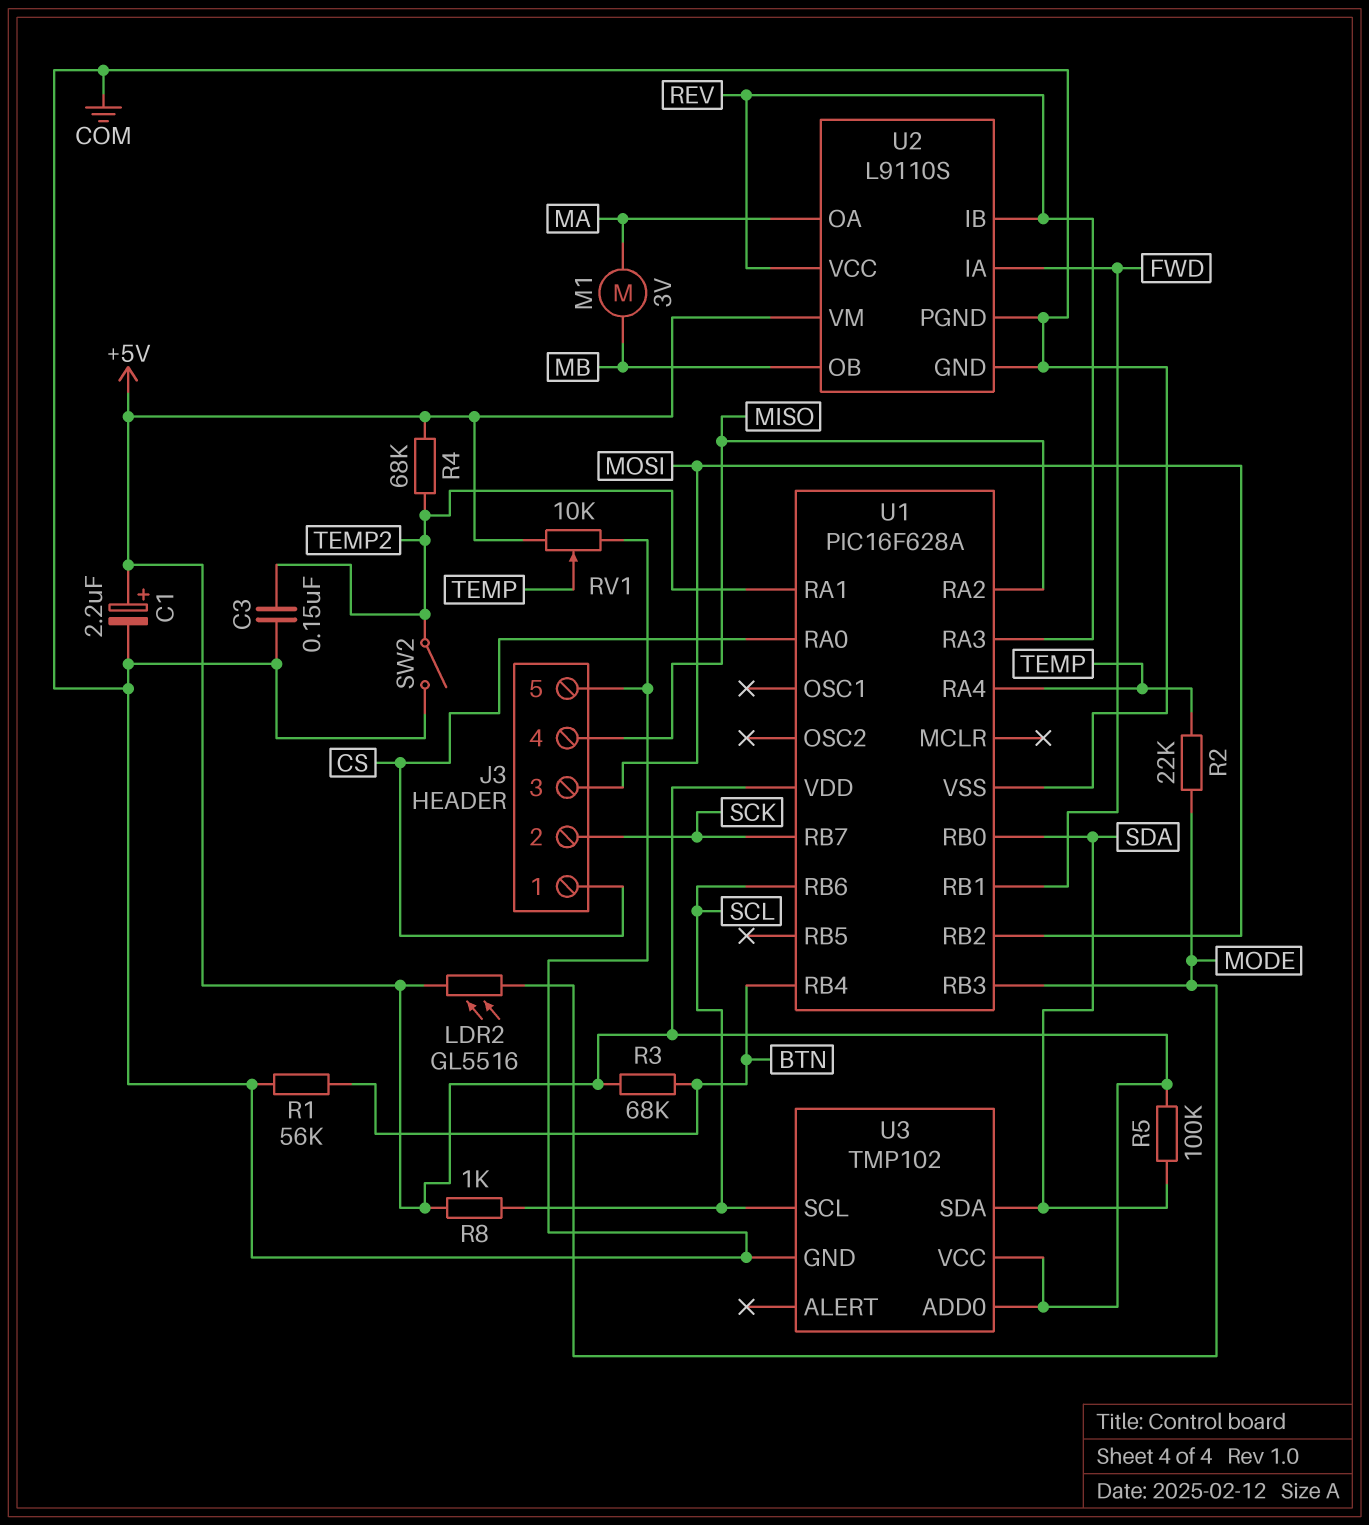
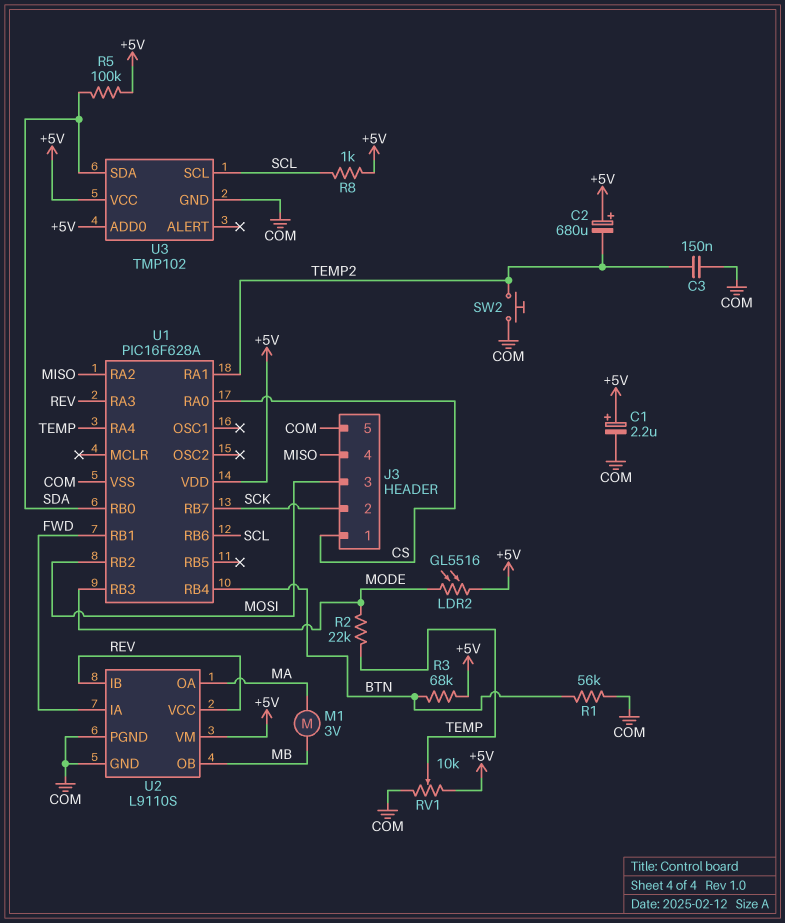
C2: none -> 680uF (plus +5V, minus TEMP2)
R4: 68k (+5V, TEMP2) -> none
SW2: switch (COM, TEMP2) -> button (COM, TEMP2)

